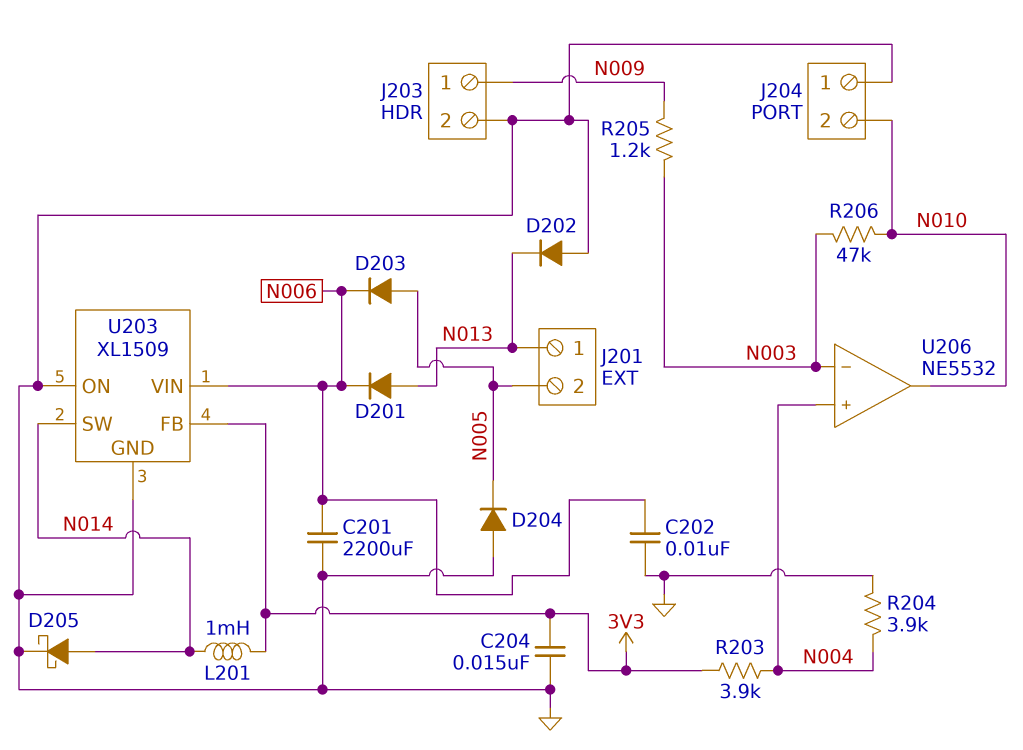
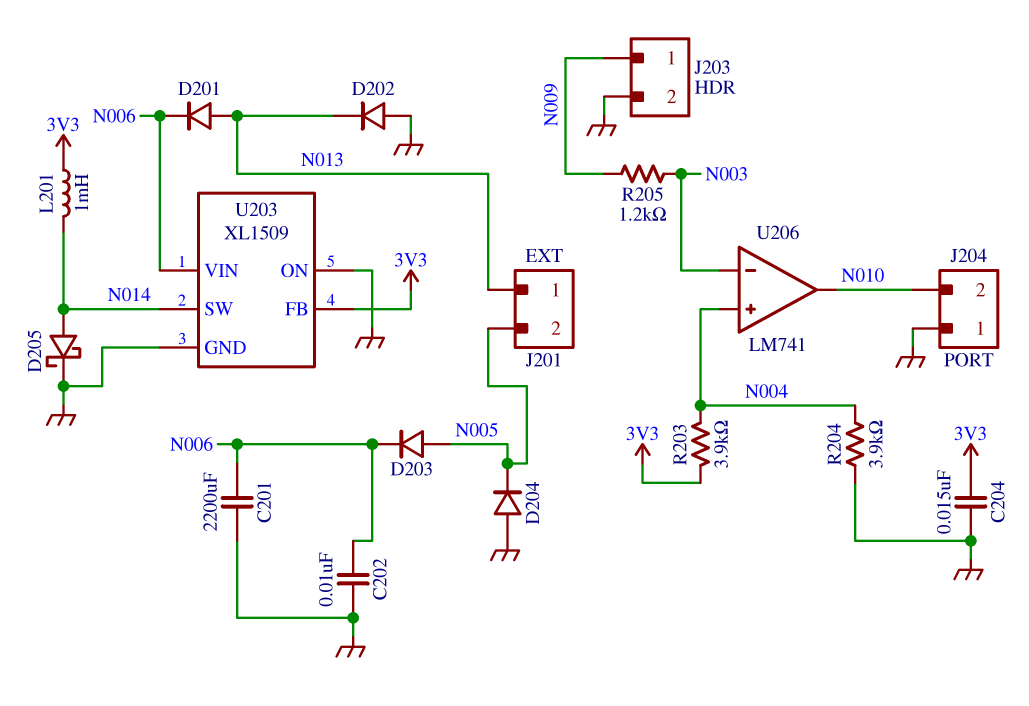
R206: 47k (N003, N010) -> none
U206: NE5532 -> LM741

